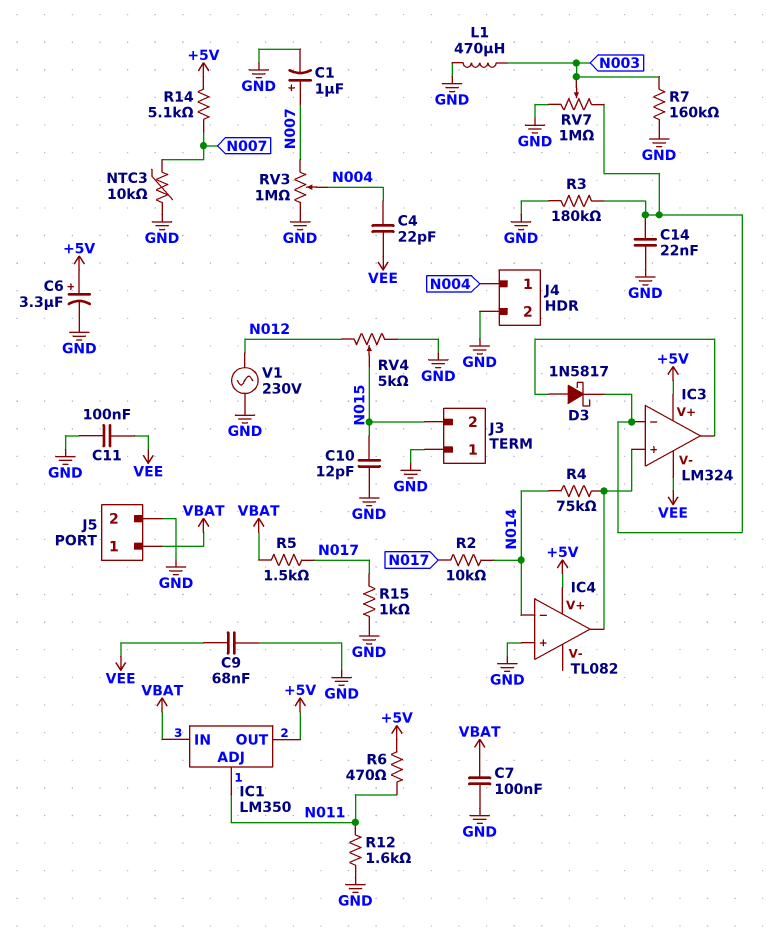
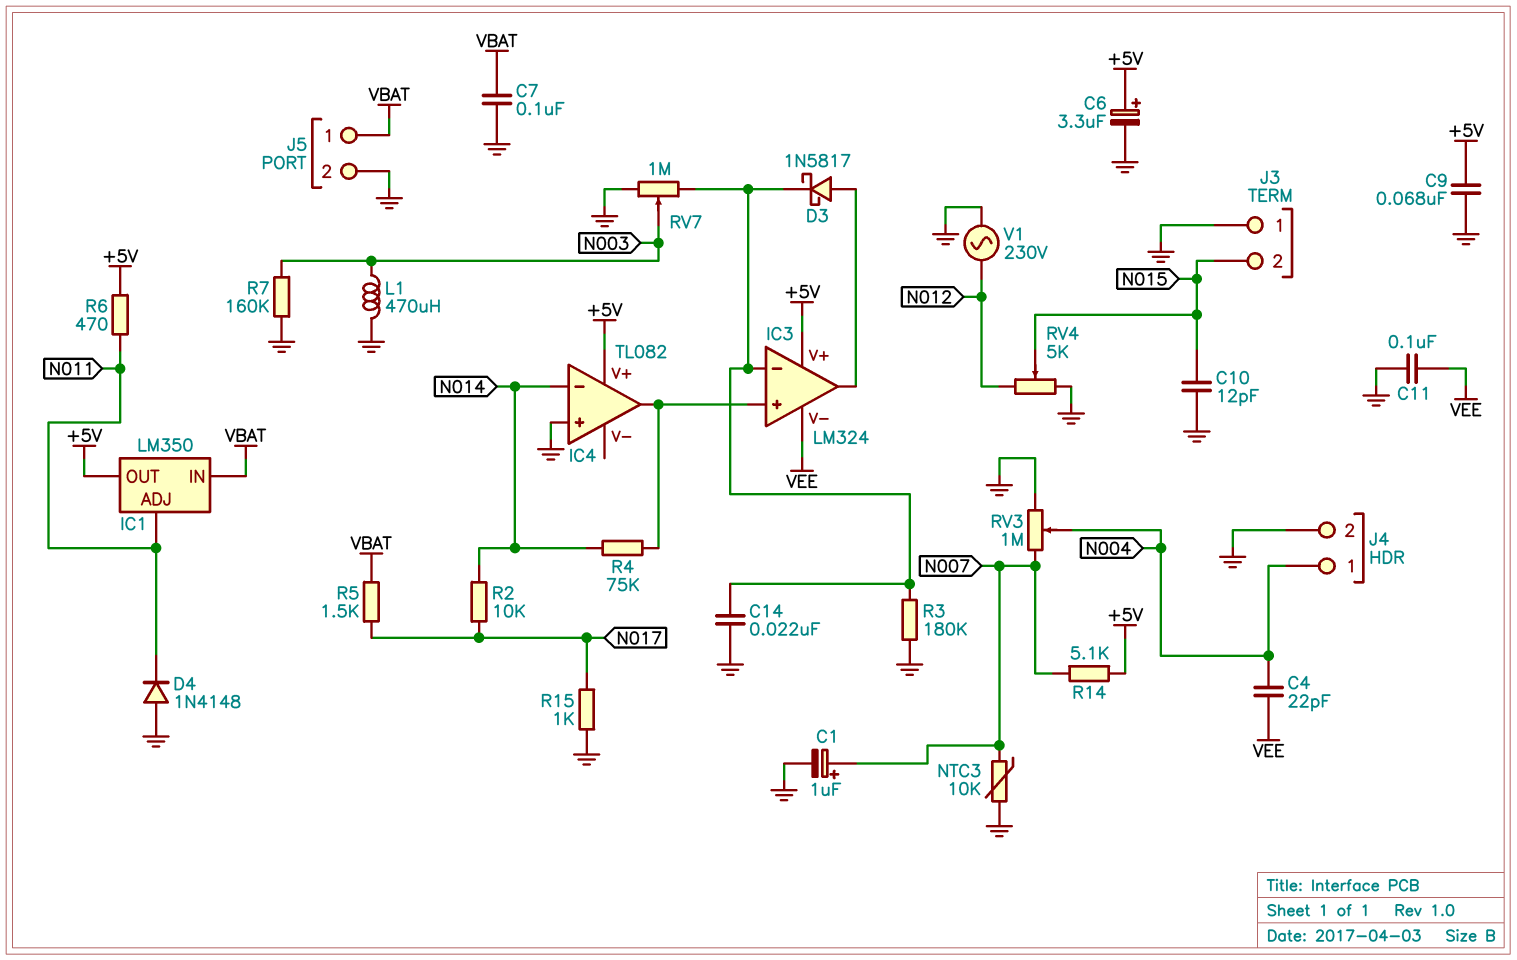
C9: 68nF (GND, VEE) -> 68nF (+5V, GND)
D4: none -> diode 1N4148 (A GND, K N011)
R12: 1.6k (GND, N011) -> none

